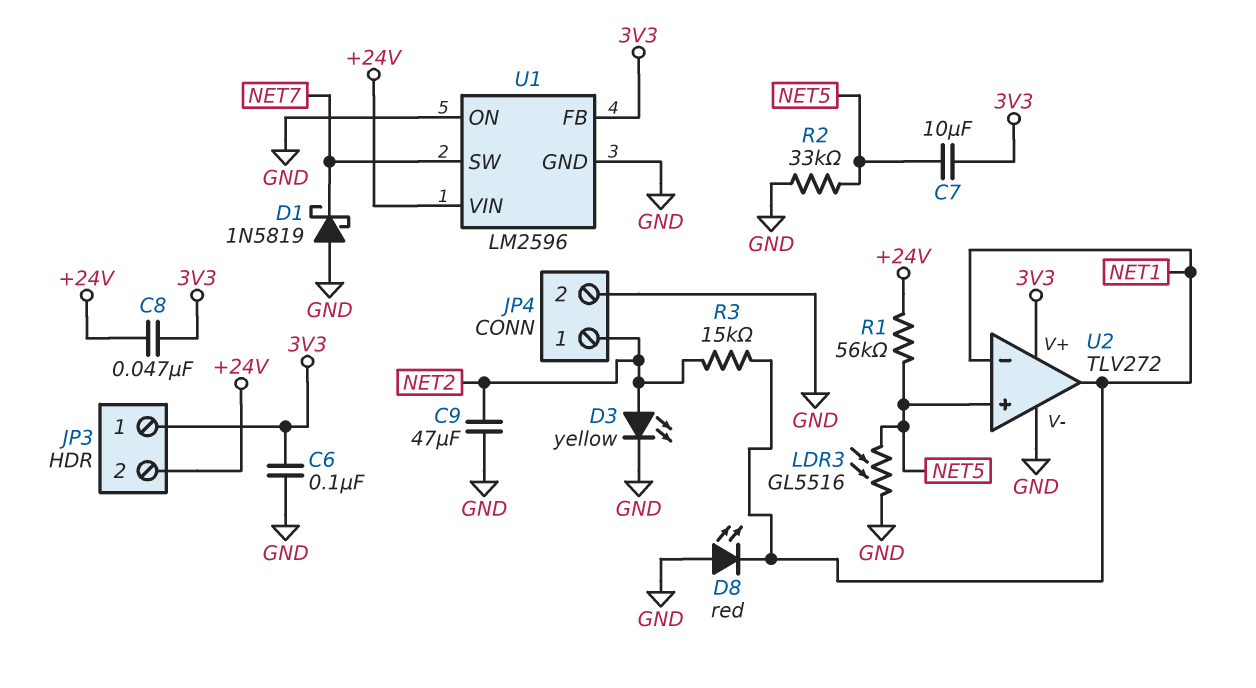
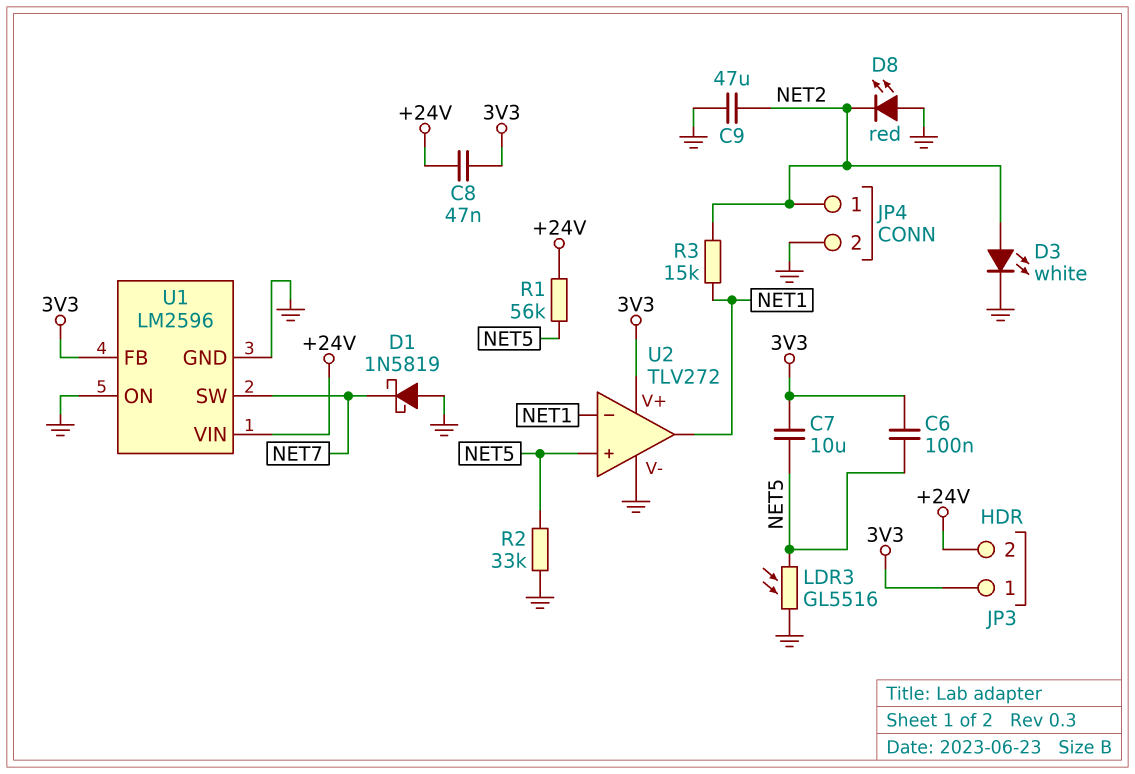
C6: 100nF (3V3, GND) -> 100nF (3V3, NET5)
D3: LED yellow (A NET2, K GND) -> LED white (A NET2, K GND)
D8: LED red (A GND, K NET1) -> LED red (A GND, K NET2)

